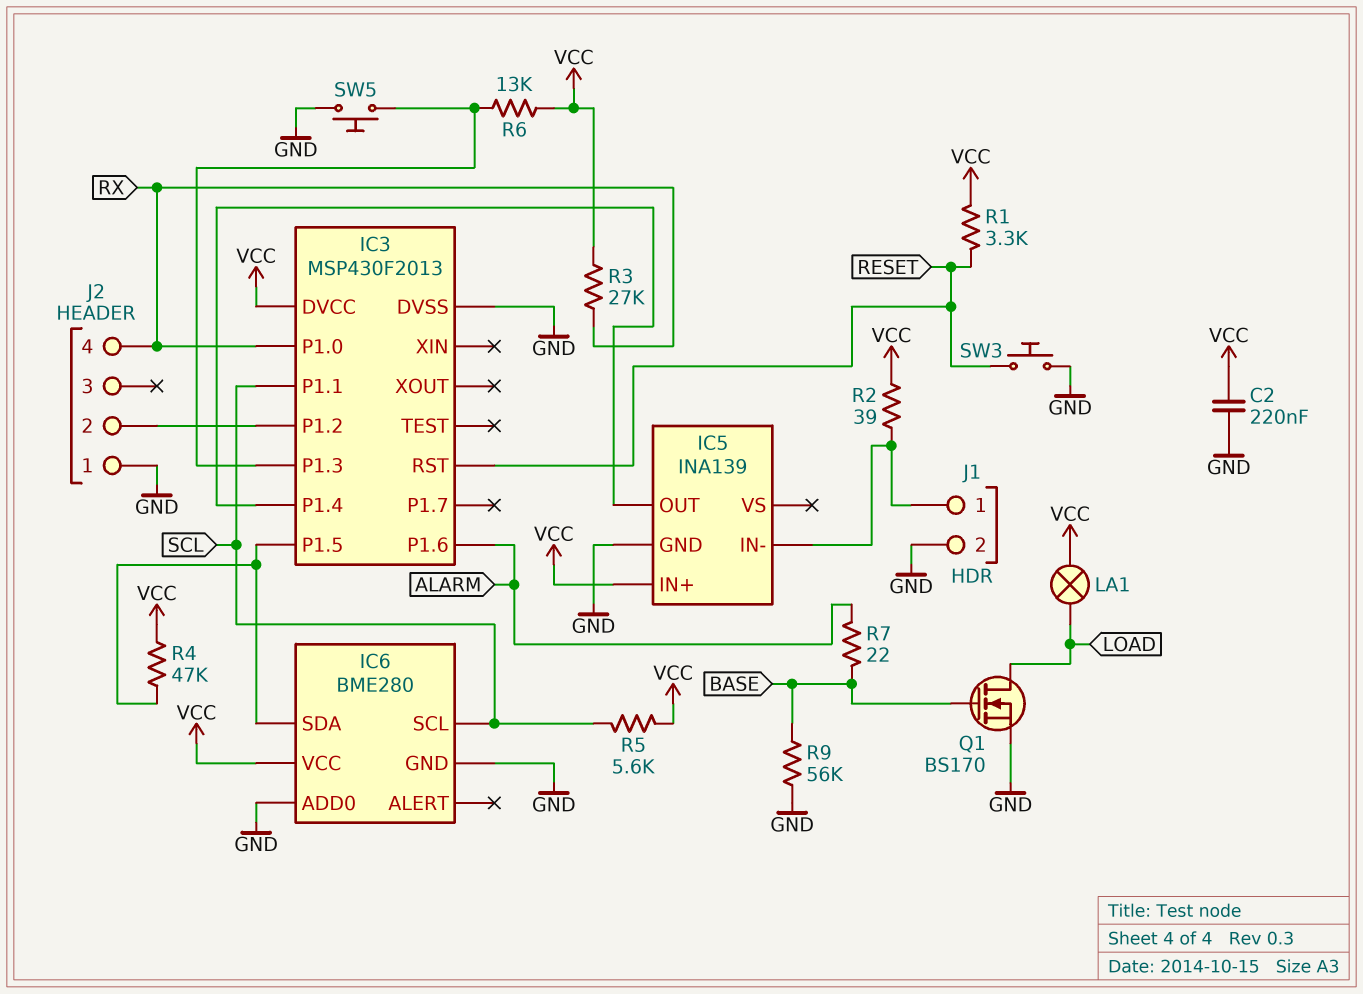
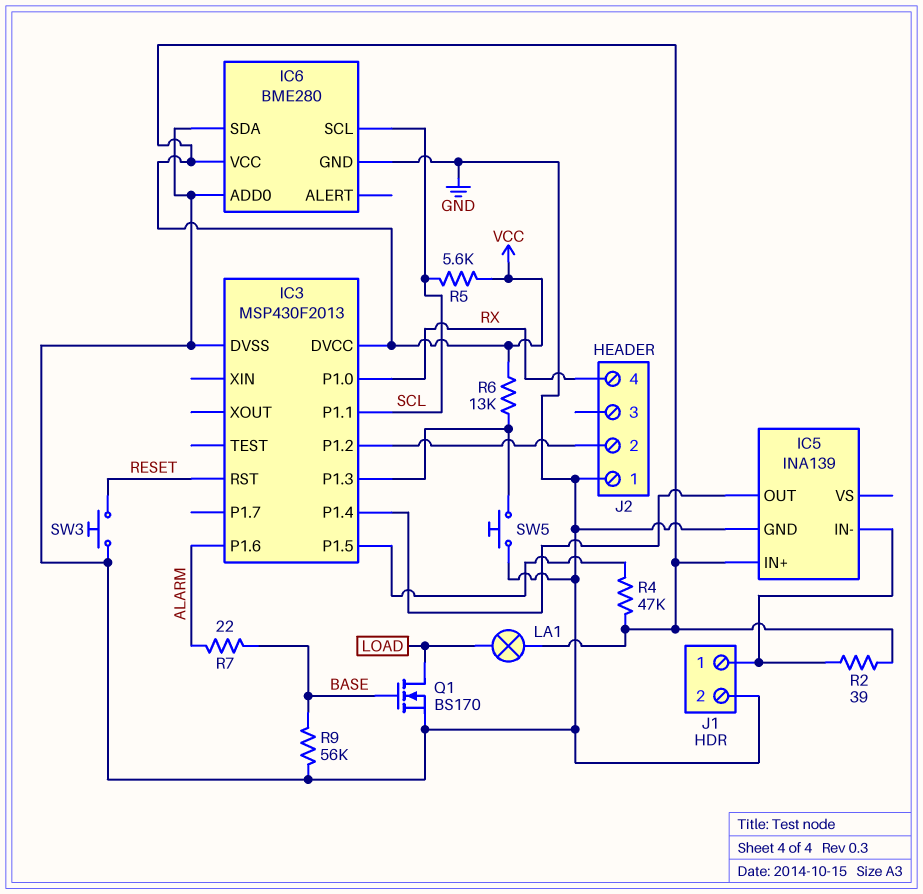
C2: 220nF (GND, VCC) -> none
IC6 pin SDA: IC3/P1.5 -> GND
R1: 3.3k (RESET, VCC) -> none
R3: 27k (RX, VCC) -> none

